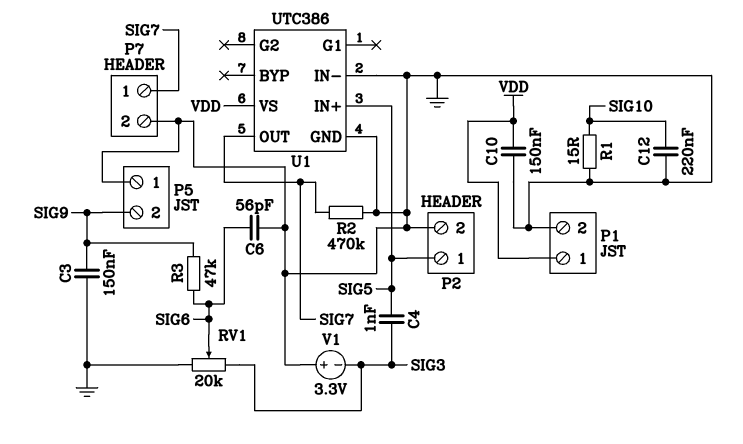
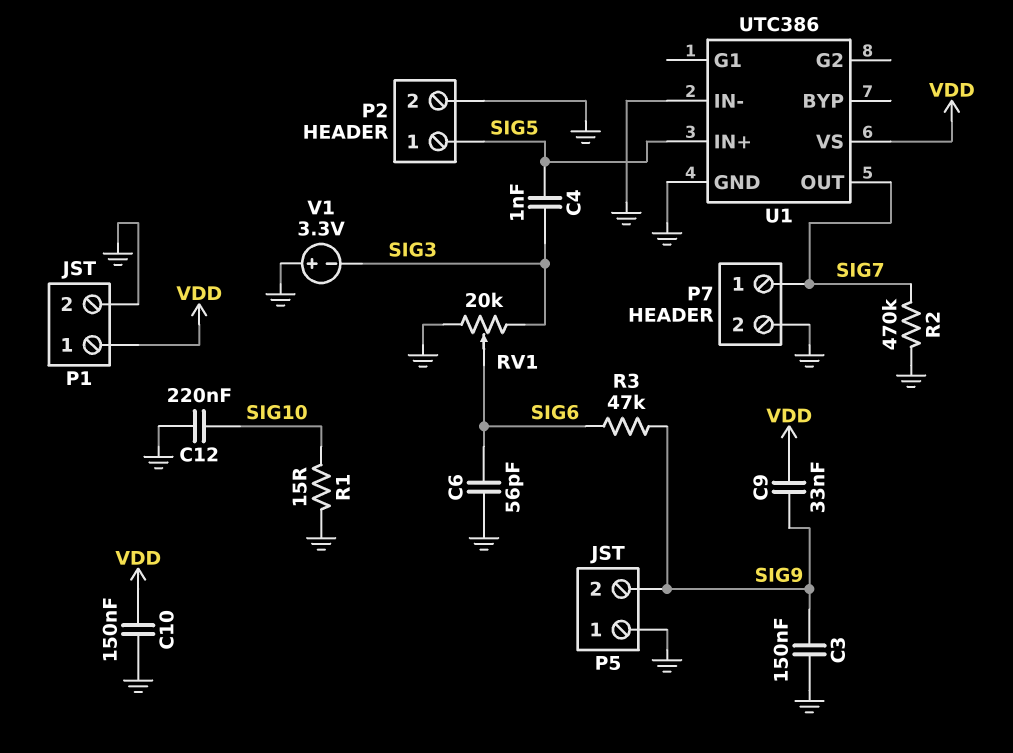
C9: none -> 33nF (SIG9, VDD)

